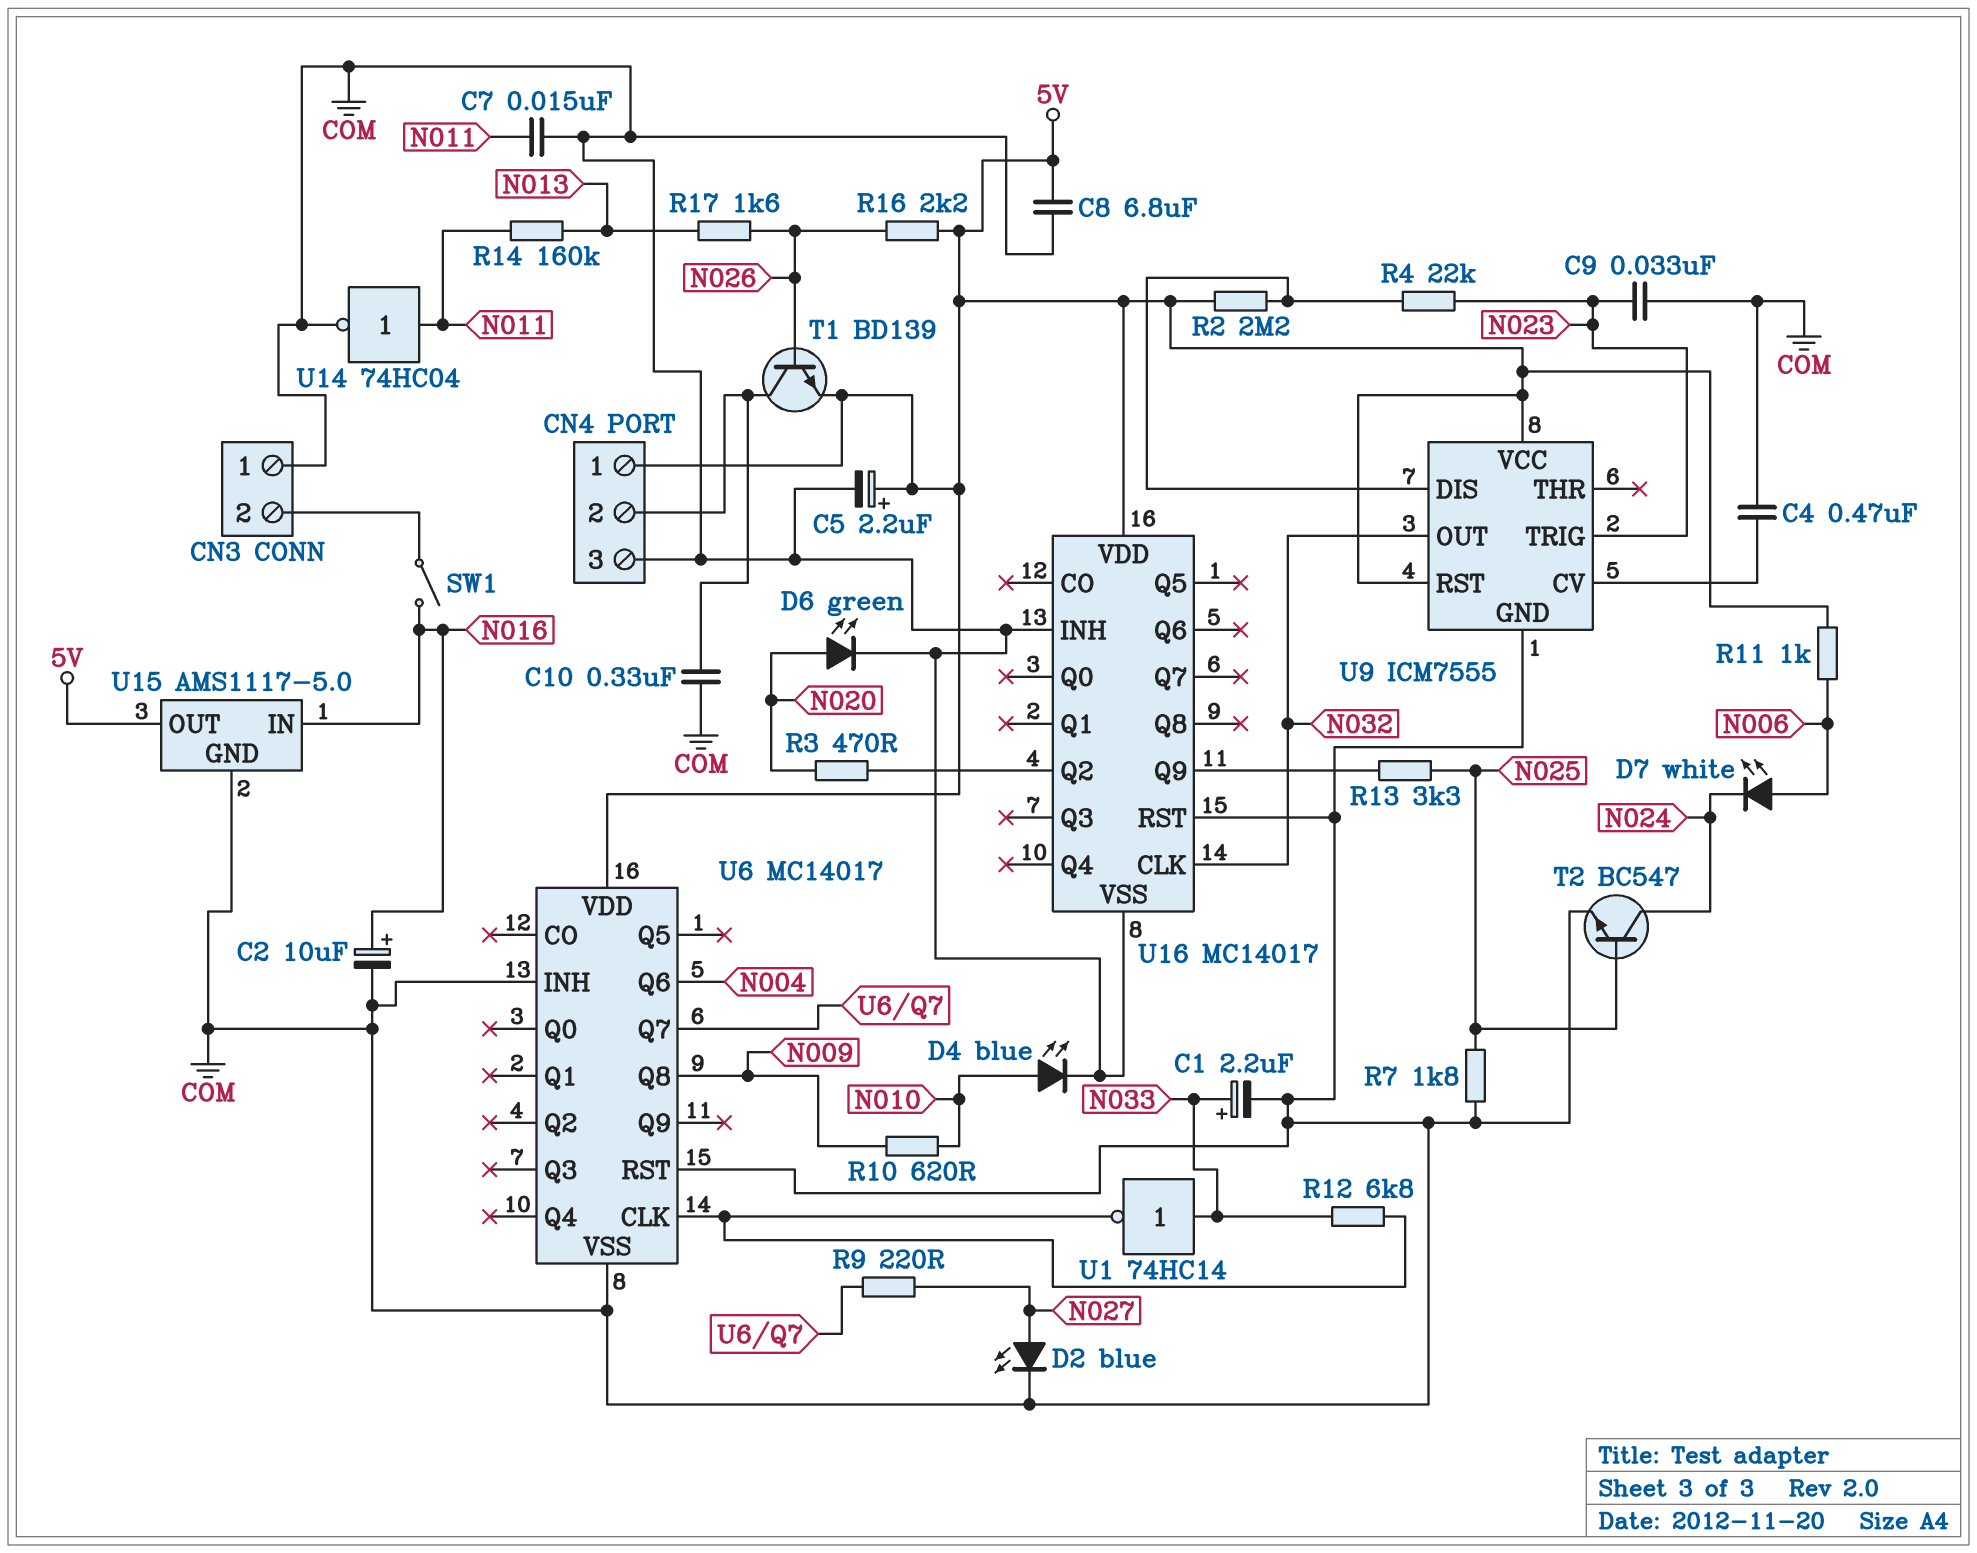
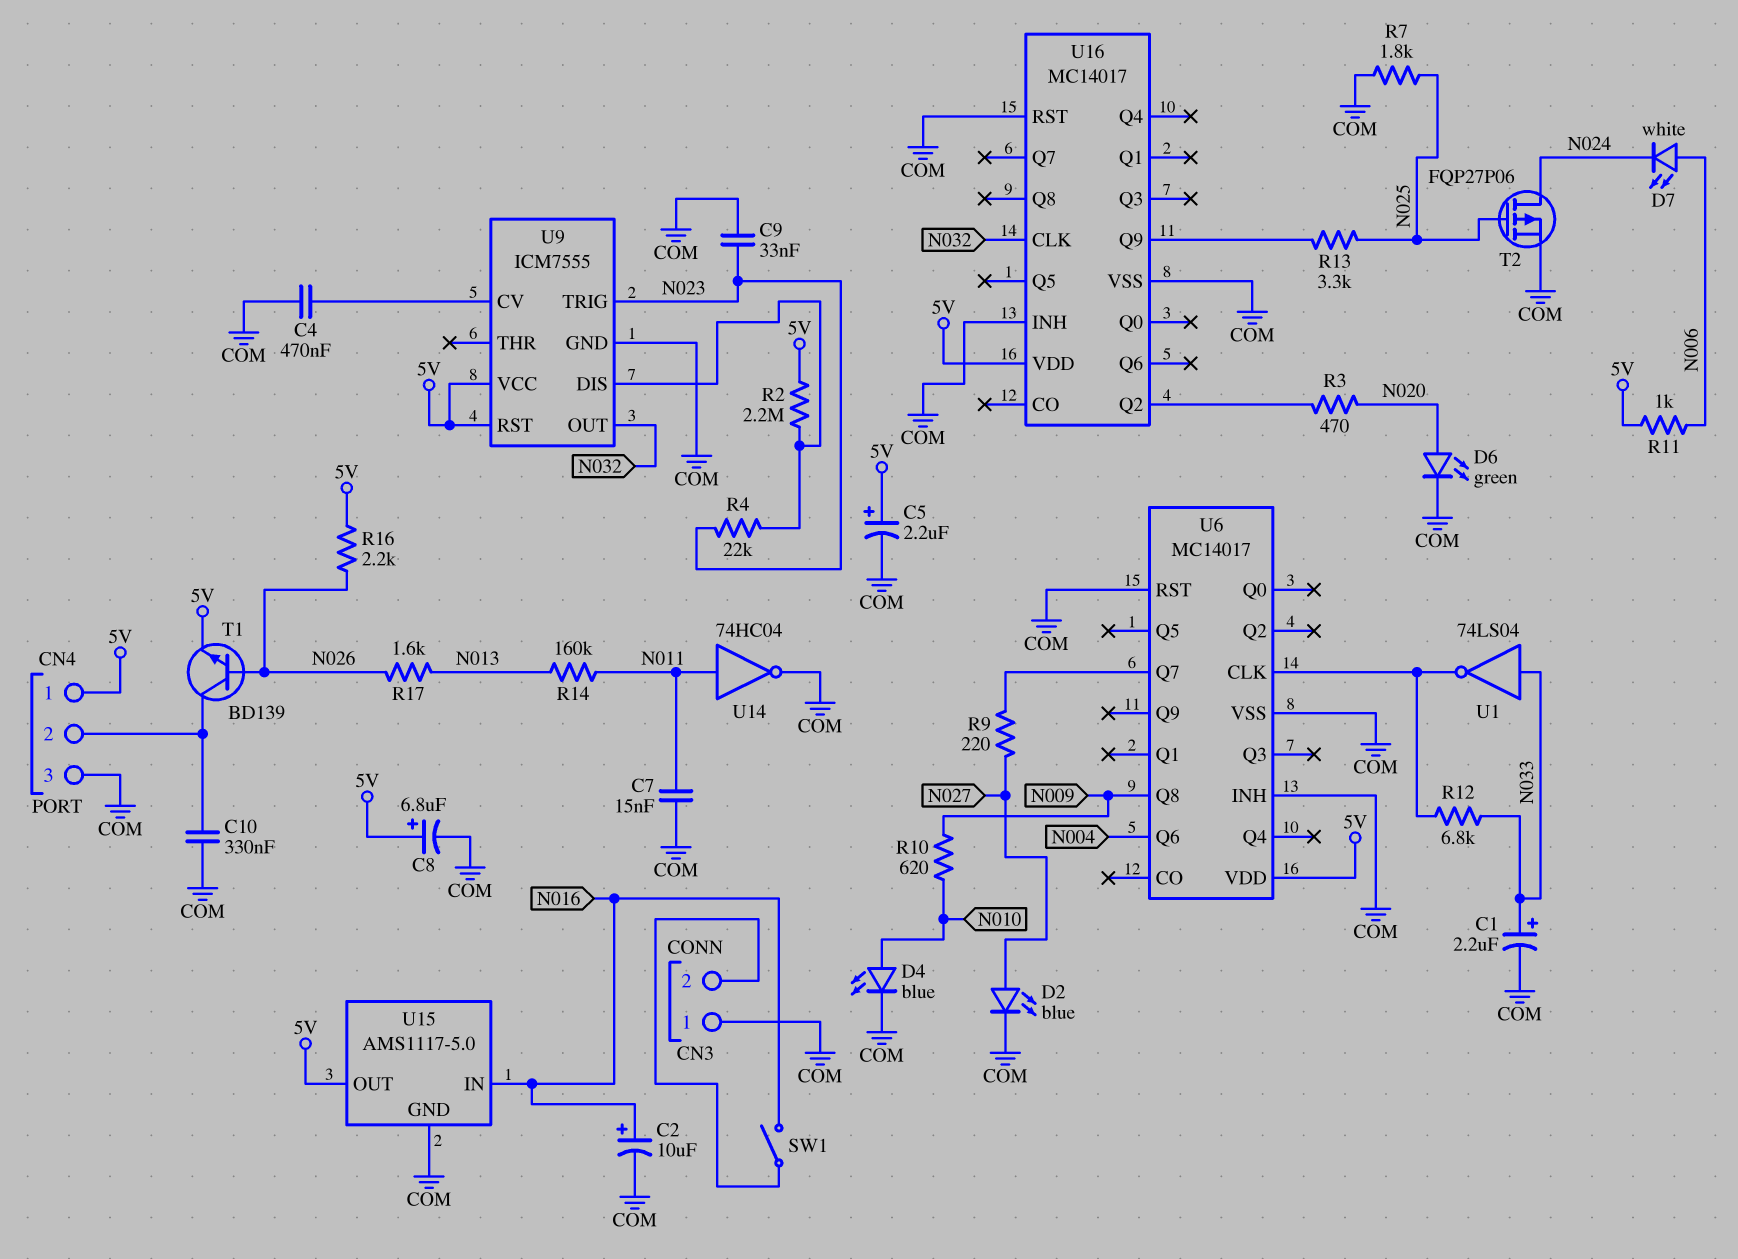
C8: 6.8uF (5V, COM) -> 6.8uF (plus 5V, minus COM)
T2: NPN BC547 (B N025, C N024, E COM) -> PMOS FQP27P06 (G N025, D N024, S COM)
U1: NOT 74HC14 (in N033, out U6/CLK) -> NOT 74LS04 (in N033, out U6/CLK)

